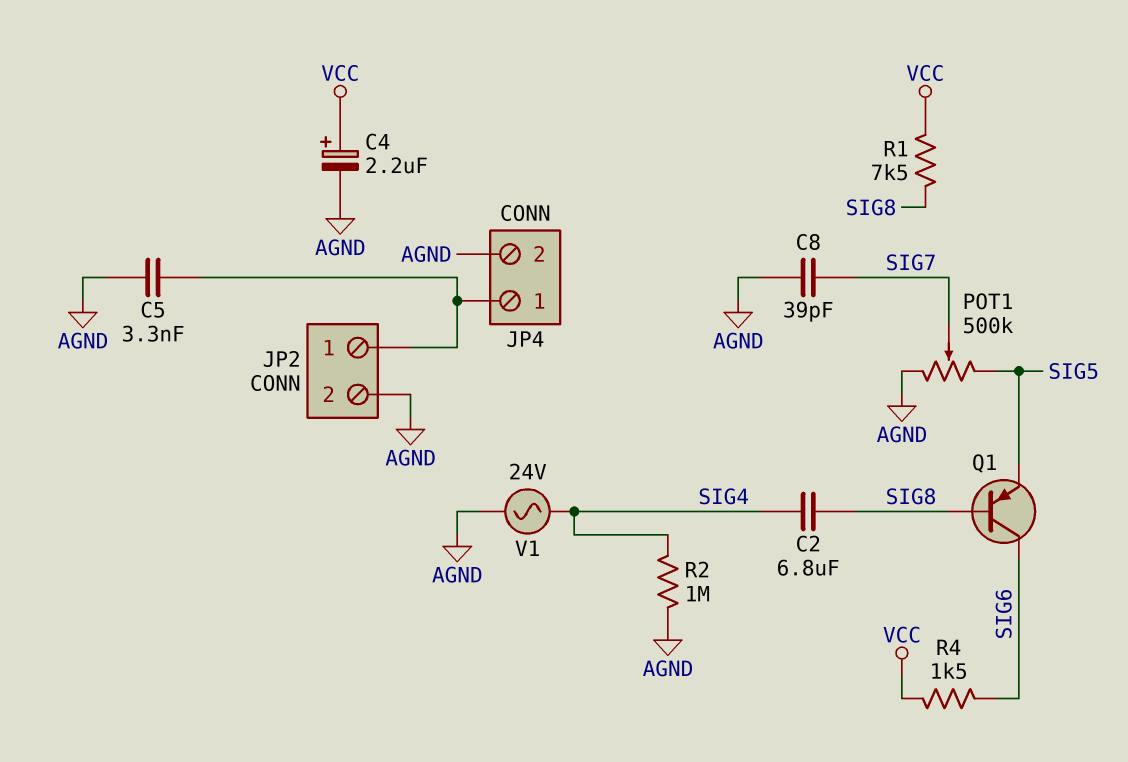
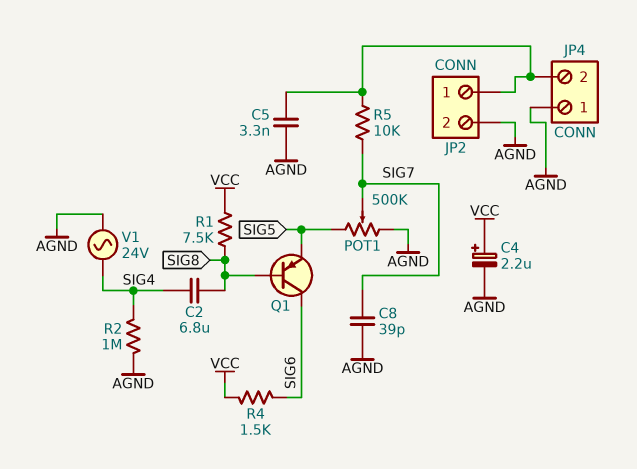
JP4 pin 1: JP2/1 -> AGND
JP4 pin 2: AGND -> JP2/1
R5: none -> 10k (JP2/1, SIG7)

